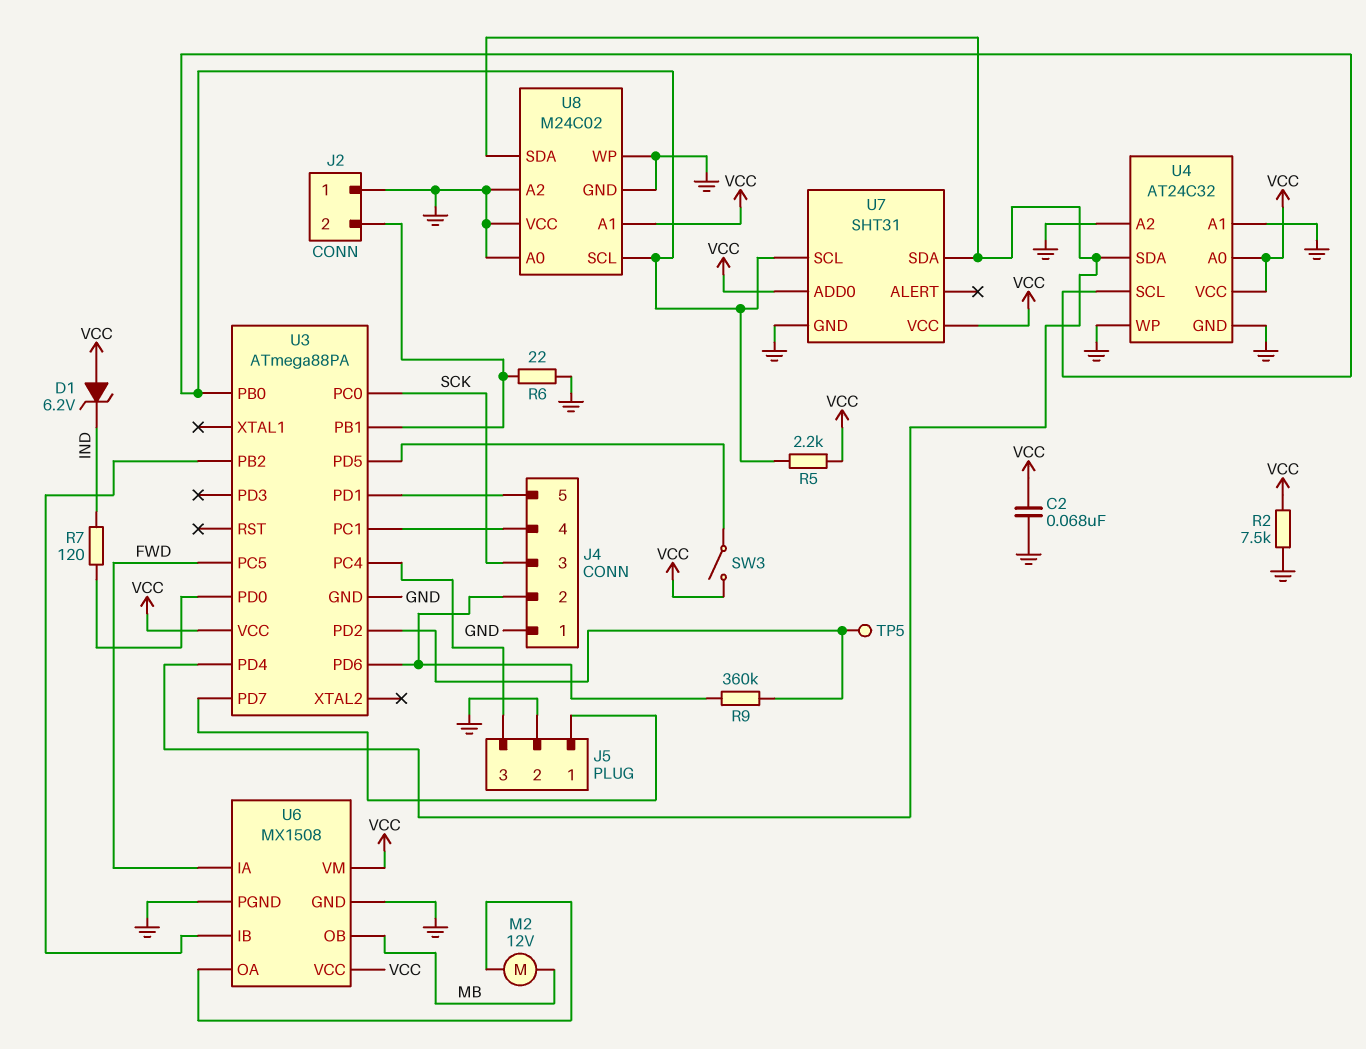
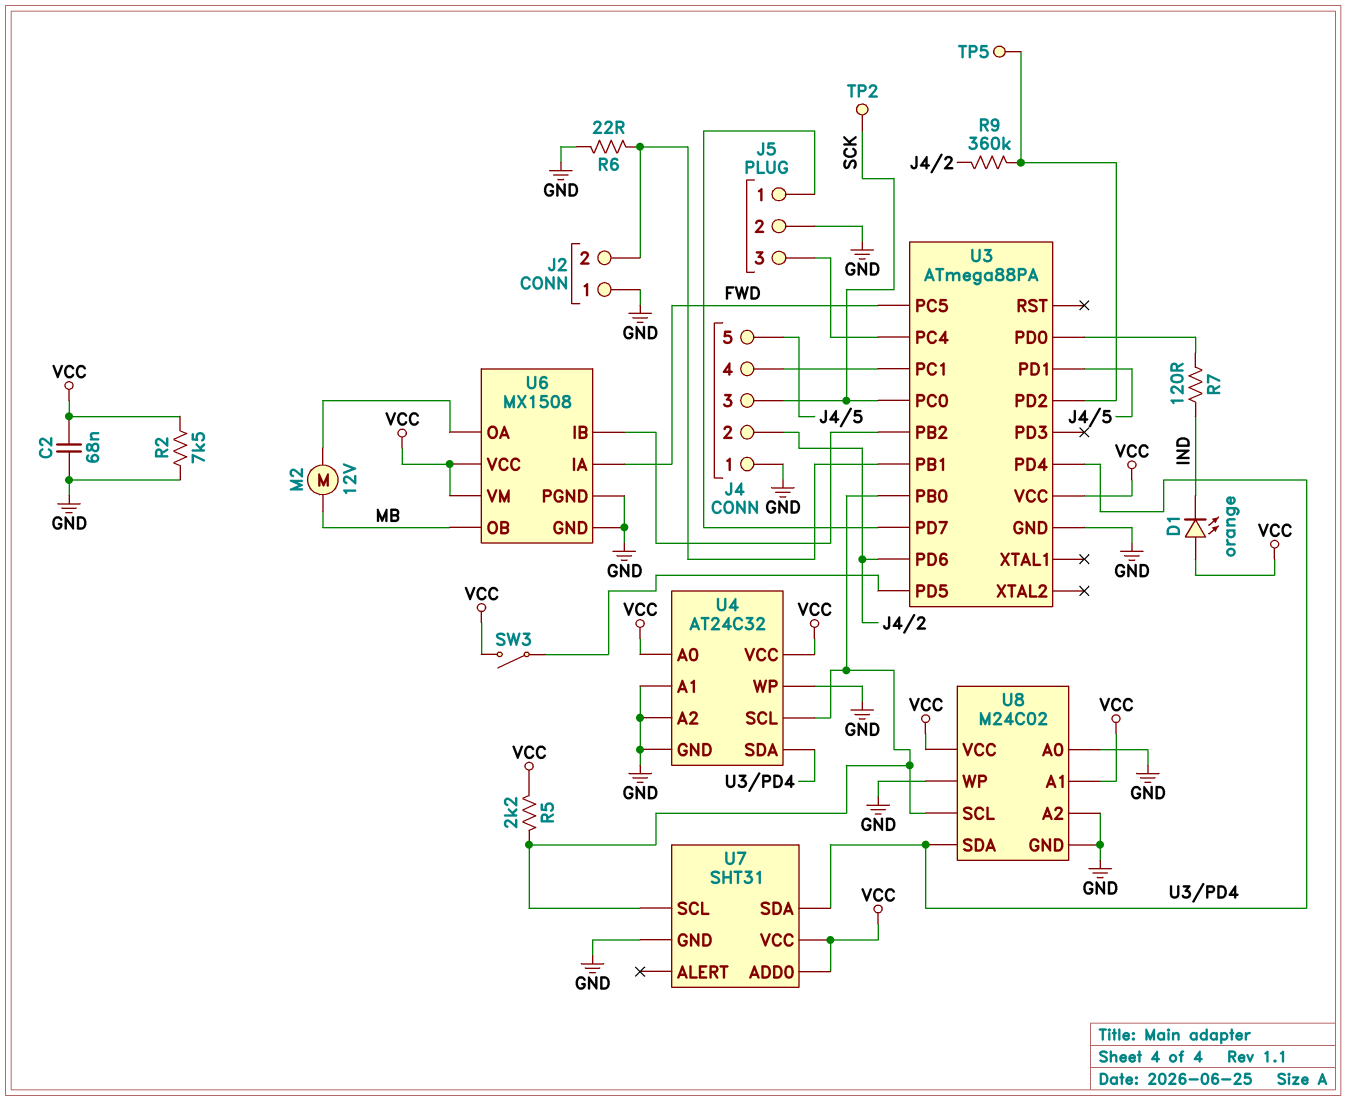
D1: zener 6.2V (A VCC, K IND) -> LED orange (A VCC, K IND)
TP2: none -> test point (SCK)
U8 pin VCC: GND -> VCC

